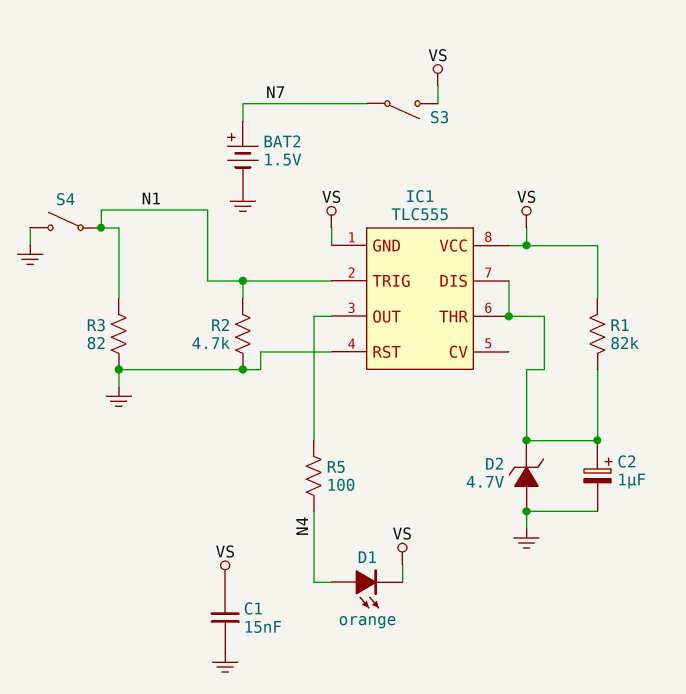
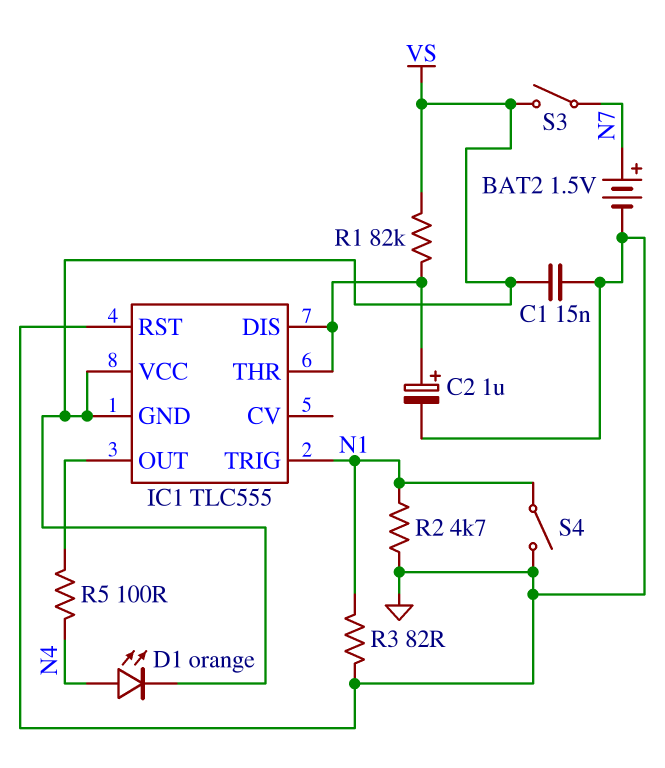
D2: zener 4.7V (A GND, K IC1/DIS) -> none

